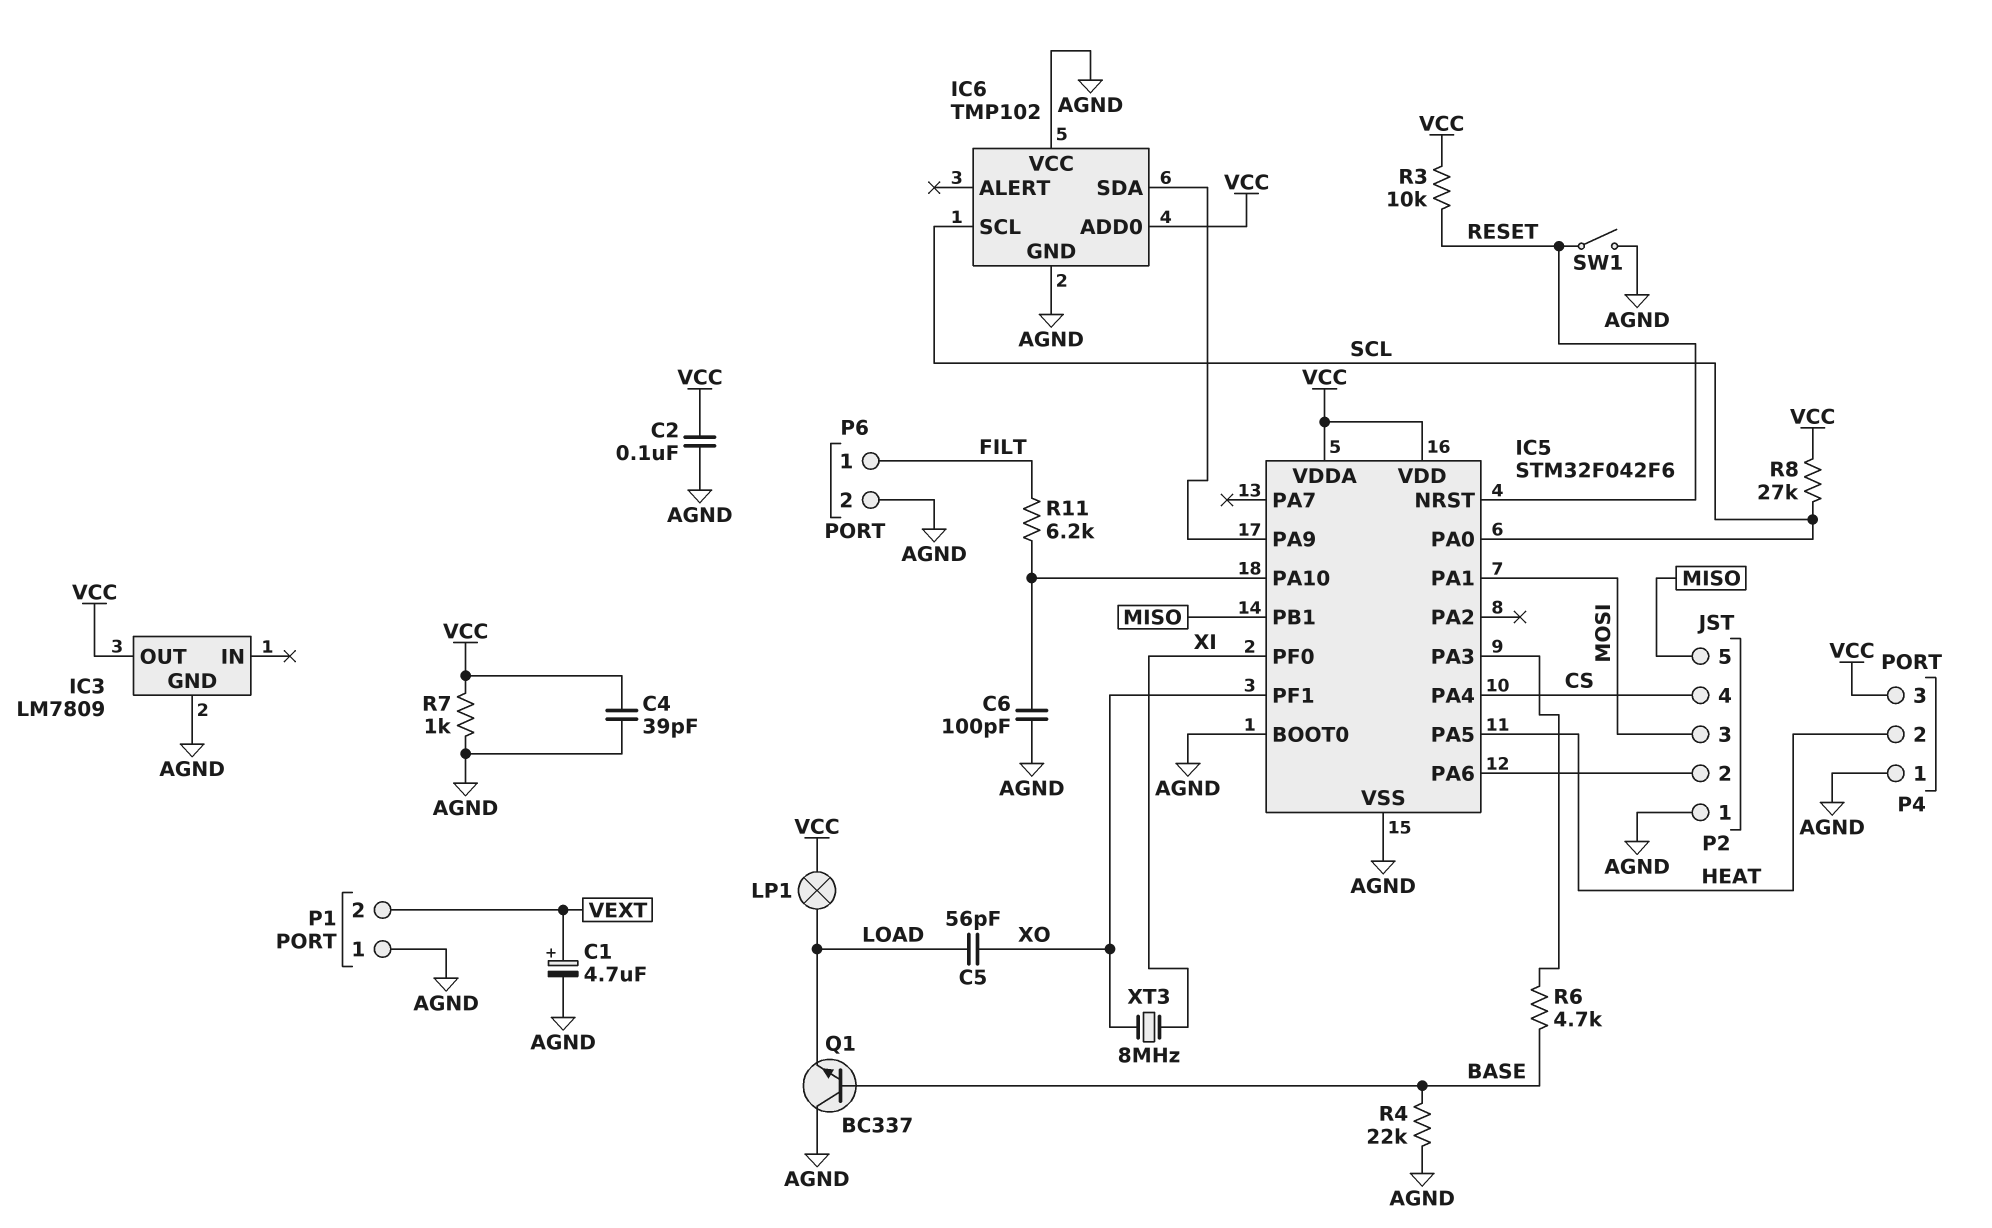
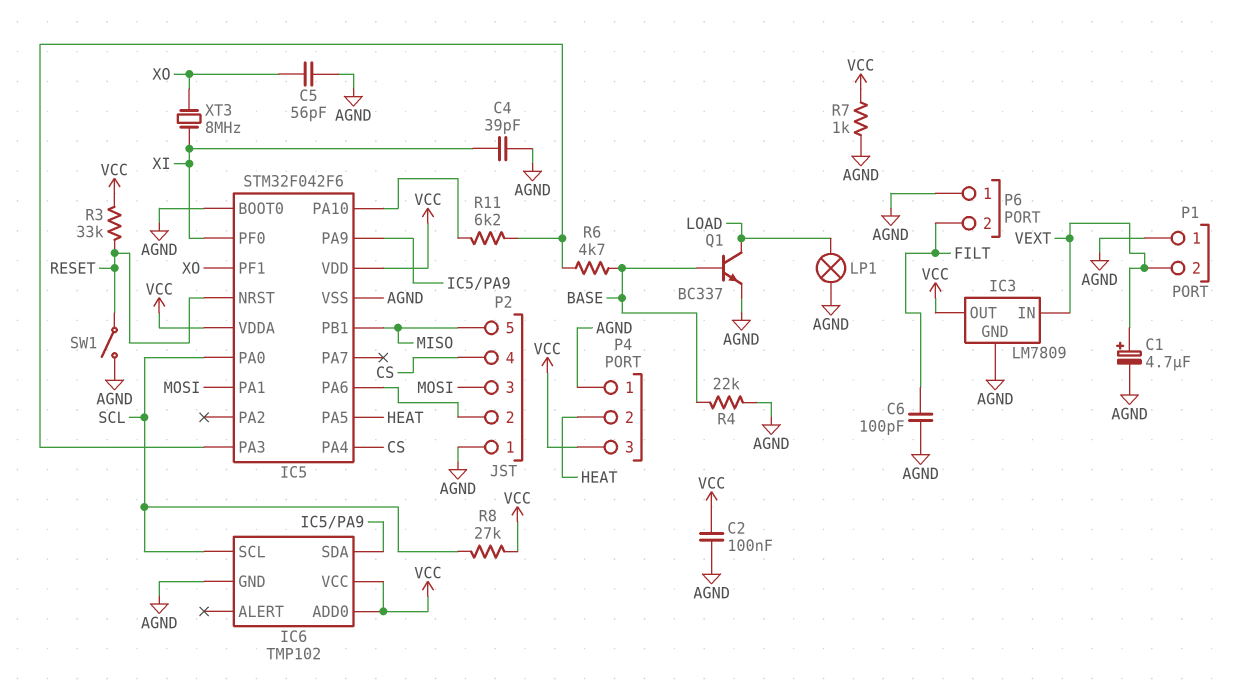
C4: 39pF (AGND, VCC) -> 39pF (AGND, XI)
C5: 56pF (LOAD, XO) -> 56pF (AGND, XO)
C6: 100pF (AGND, IC5/PA10) -> 100pF (AGND, FILT)
IC3 pin IN: none -> VEXT
IC6 pin VCC: AGND -> VCC
LP1: lamp (LOAD, VCC) -> lamp (AGND, LOAD)
P6 pin 1: FILT -> AGND
P6 pin 2: AGND -> FILT
Q1: NPN BC337 (B BASE, C AGND, E LOAD) -> NPN BC337 (B BASE, C LOAD, E AGND)
R3: 10k (RESET, VCC) -> 33k (RESET, VCC)
R11: 6.2k (FILT, IC5/PA10) -> 6.2k (IC5/PA3, IC5/PA10)

